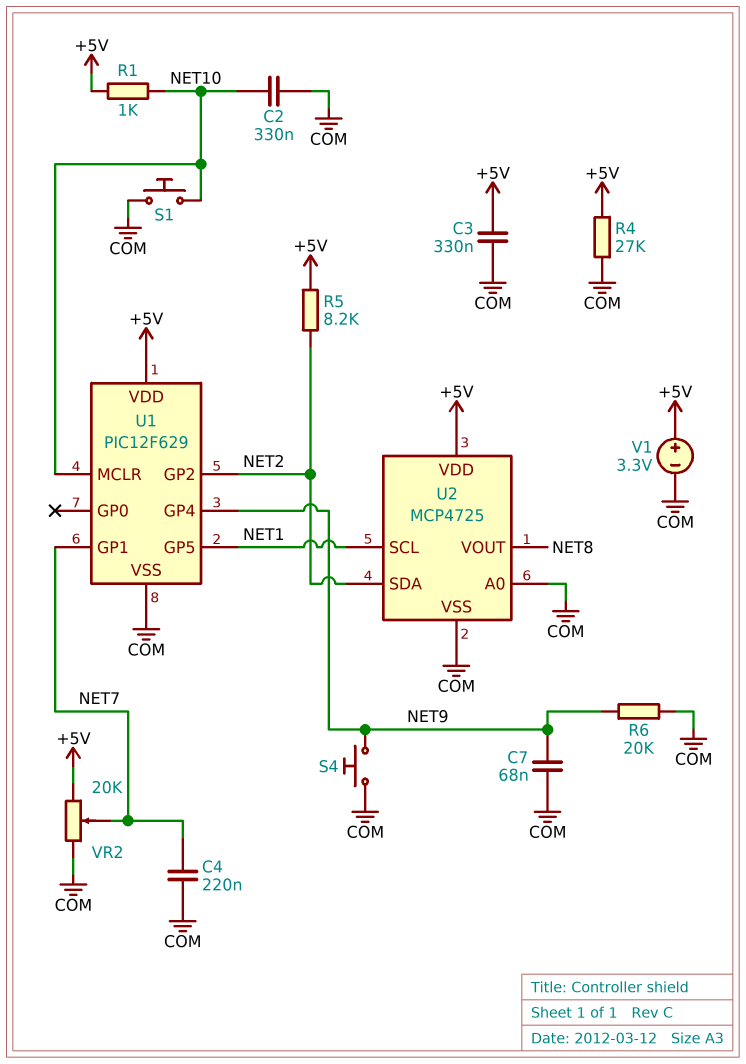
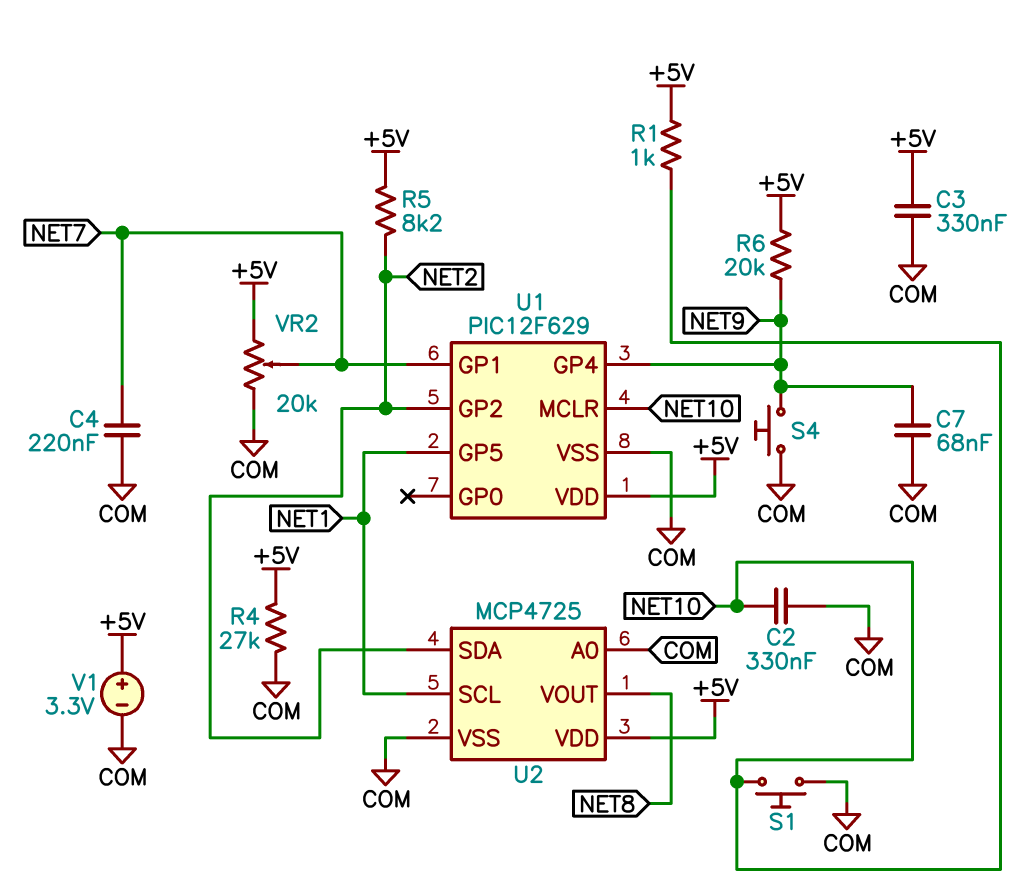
R6: 20k (COM, NET9) -> 20k (+5V, NET9)

